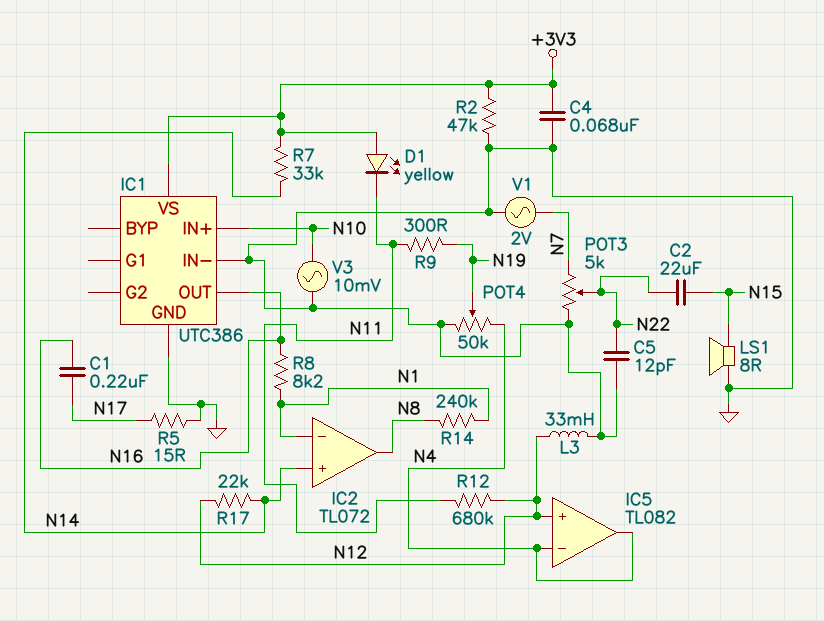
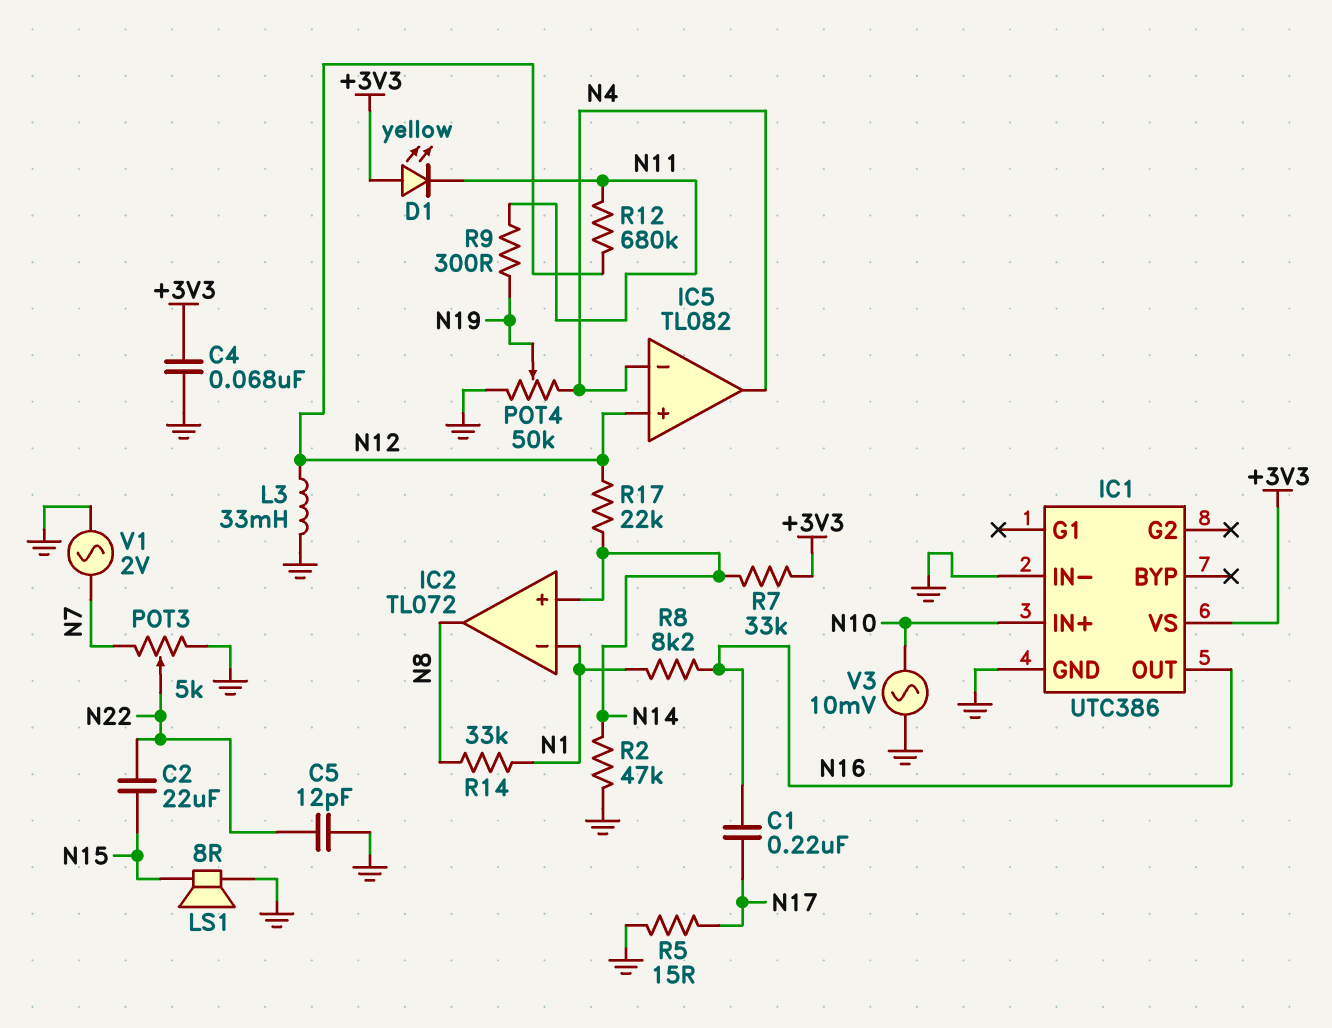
R2: 47k (+3V3, GND) -> 47k (GND, N14)
R14: 240k (N1, N8) -> 33k (N1, N8)

